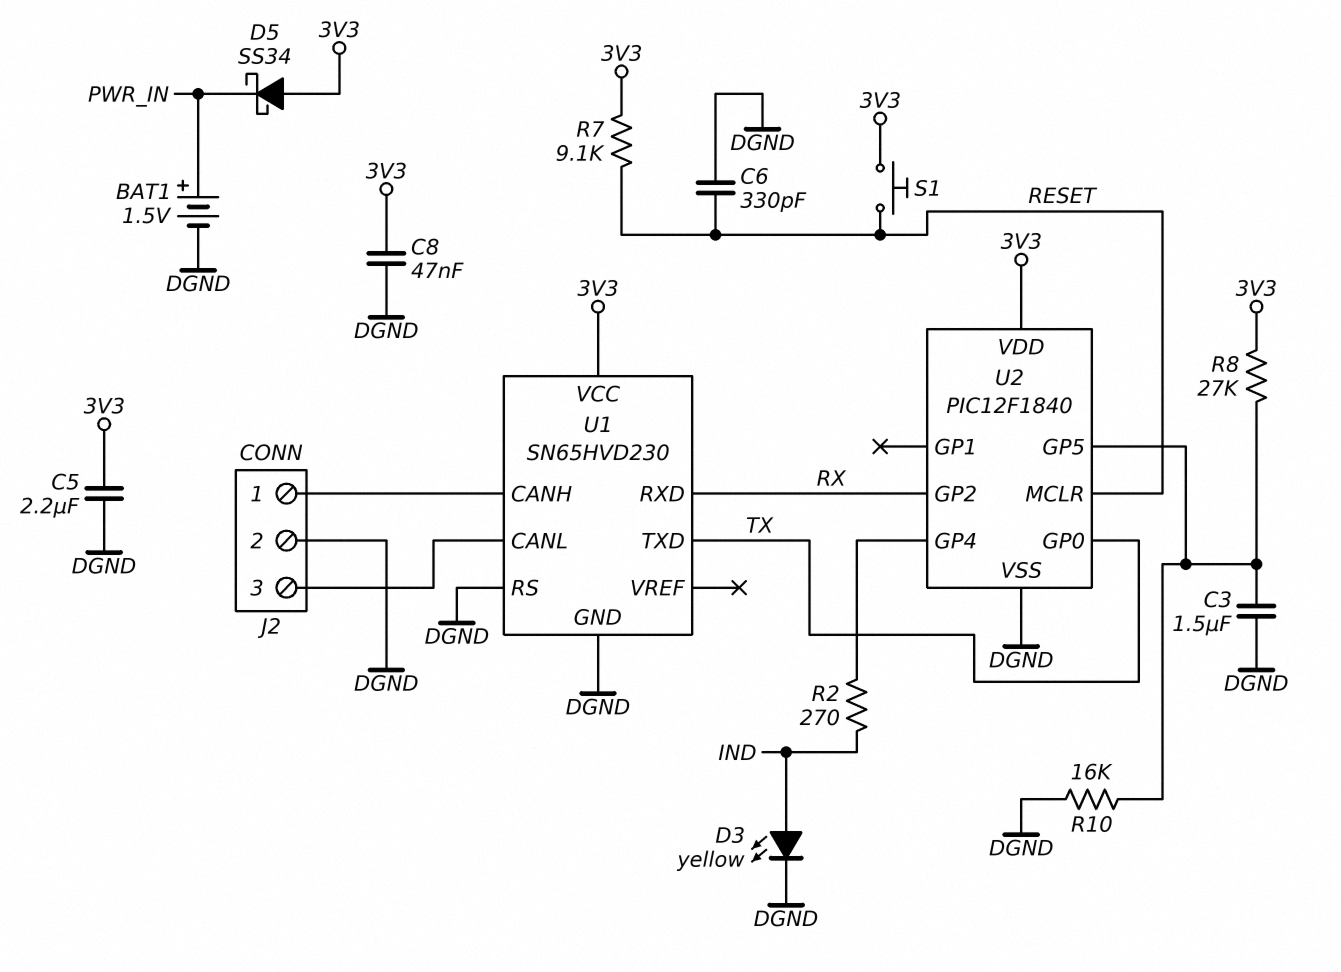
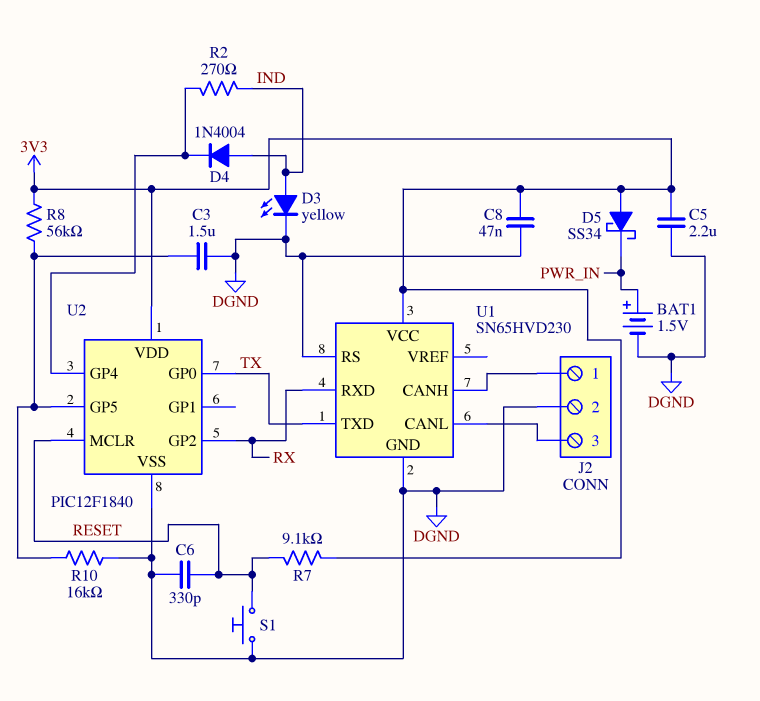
D4: none -> diode 1N4004 (A IND, K U2/GP4)
R8: 27k (3V3, U2/GP5) -> 56k (3V3, U2/GP5)
S1: button (3V3, RESET) -> button (DGND, RESET)

